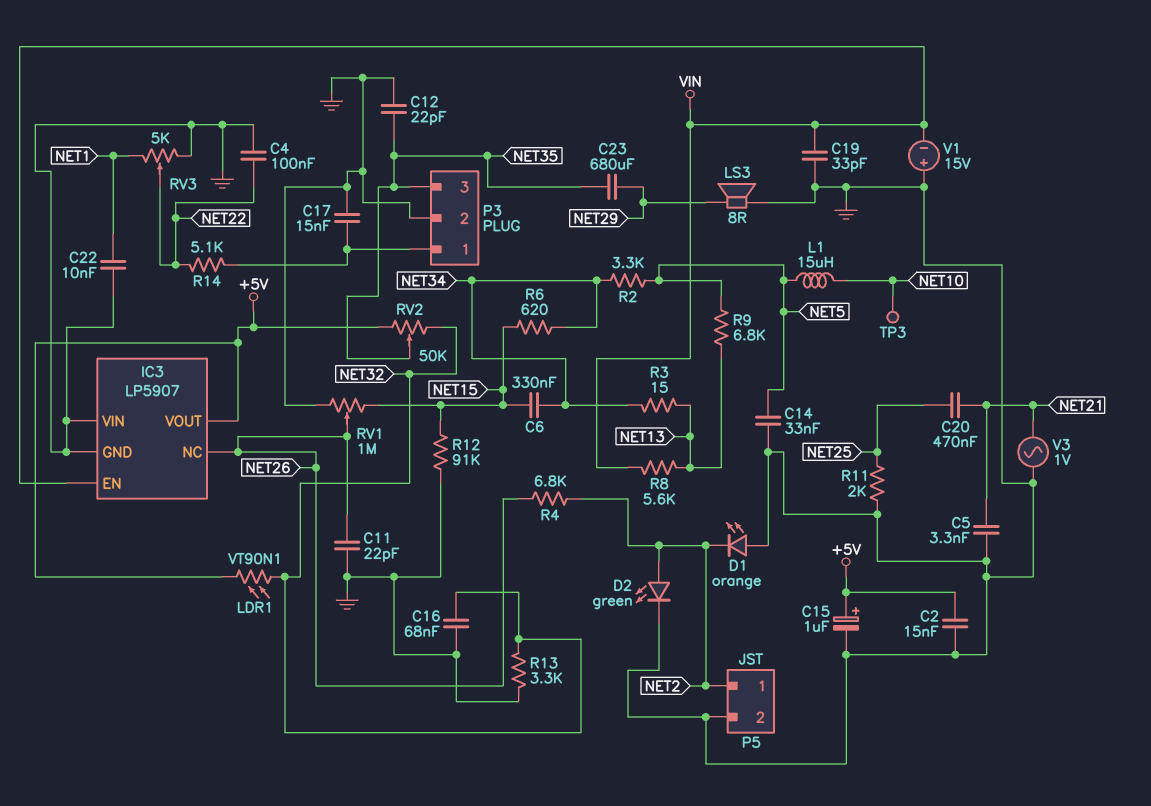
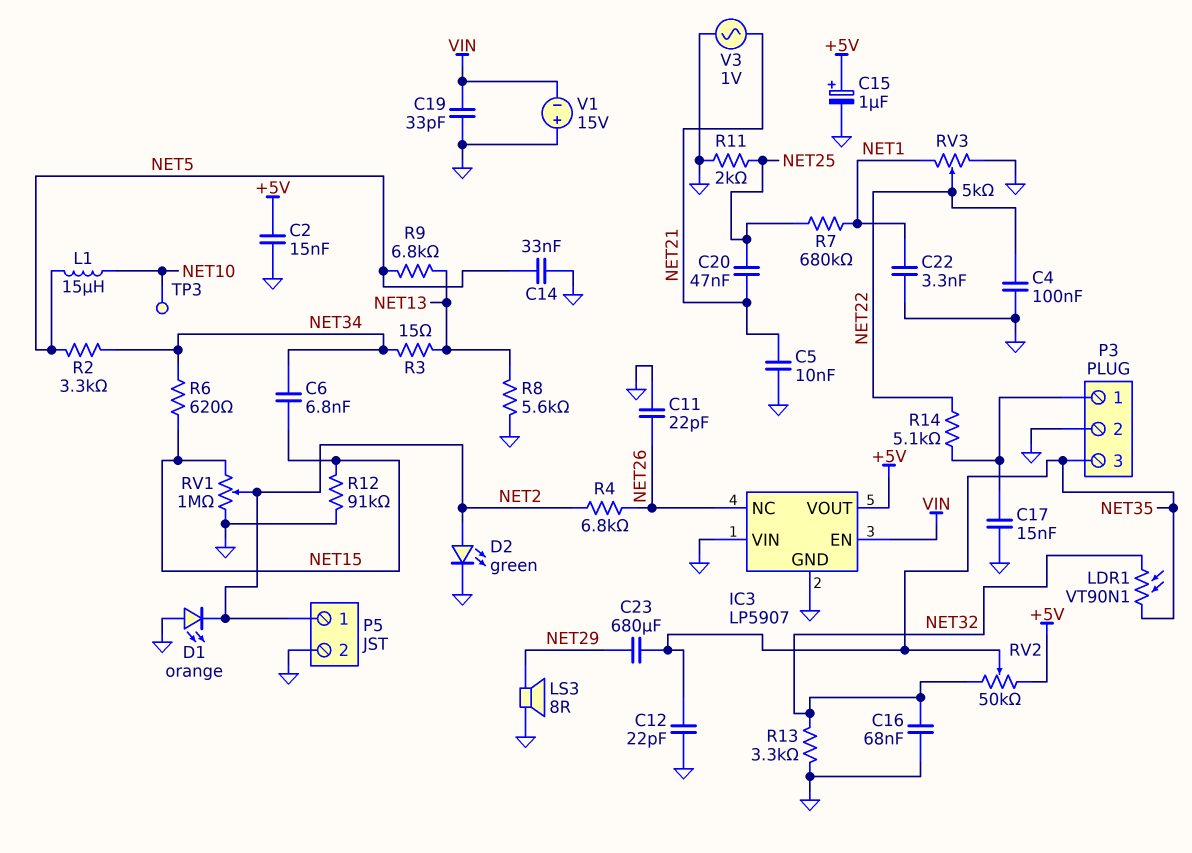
C5: 3.3nF (GND, NET21) -> 10nF (GND, NET21)
C6: 330nF (NET15, NET34) -> 6.8nF (NET15, NET34)
C20: 470nF (NET21, NET25) -> 47nF (NET21, NET25)
C22: 10nF (GND, NET1) -> 3.3nF (GND, NET1)
LDR1: VT90N1 (+5V, NET32) -> VT90N1 (NET32, NET35)
R7: none -> 680k (NET1, NET25)
R8: 5.6k (NET13, VIN) -> 5.6k (GND, NET13)
RV1: 1M (GND, NET15, wiper NET26) -> 1M (GND, NET15, wiper NET2)

